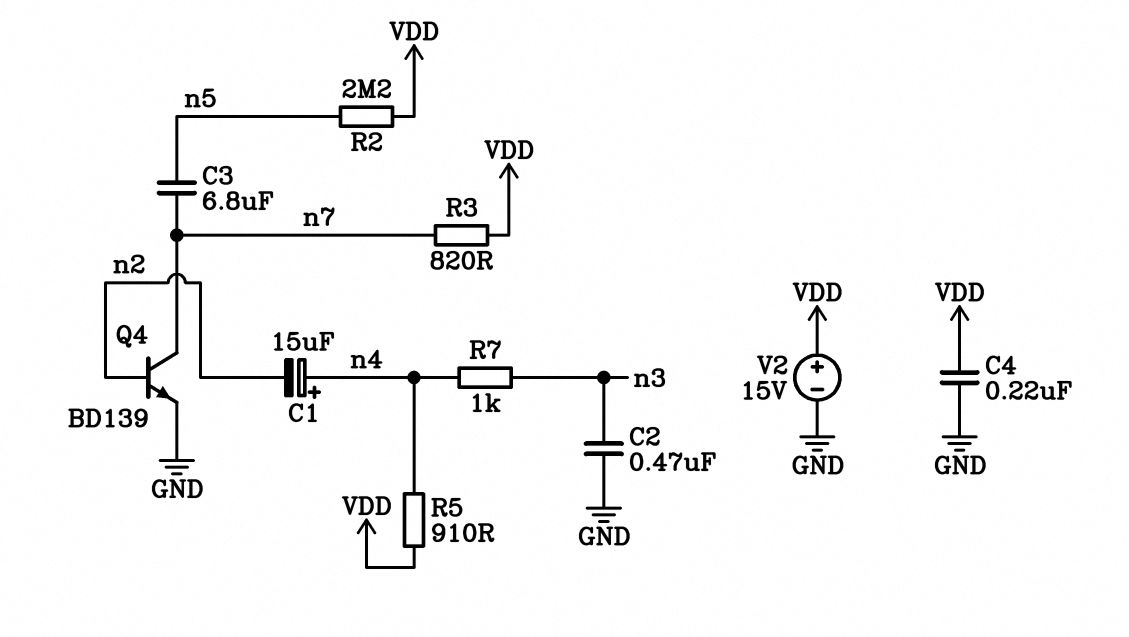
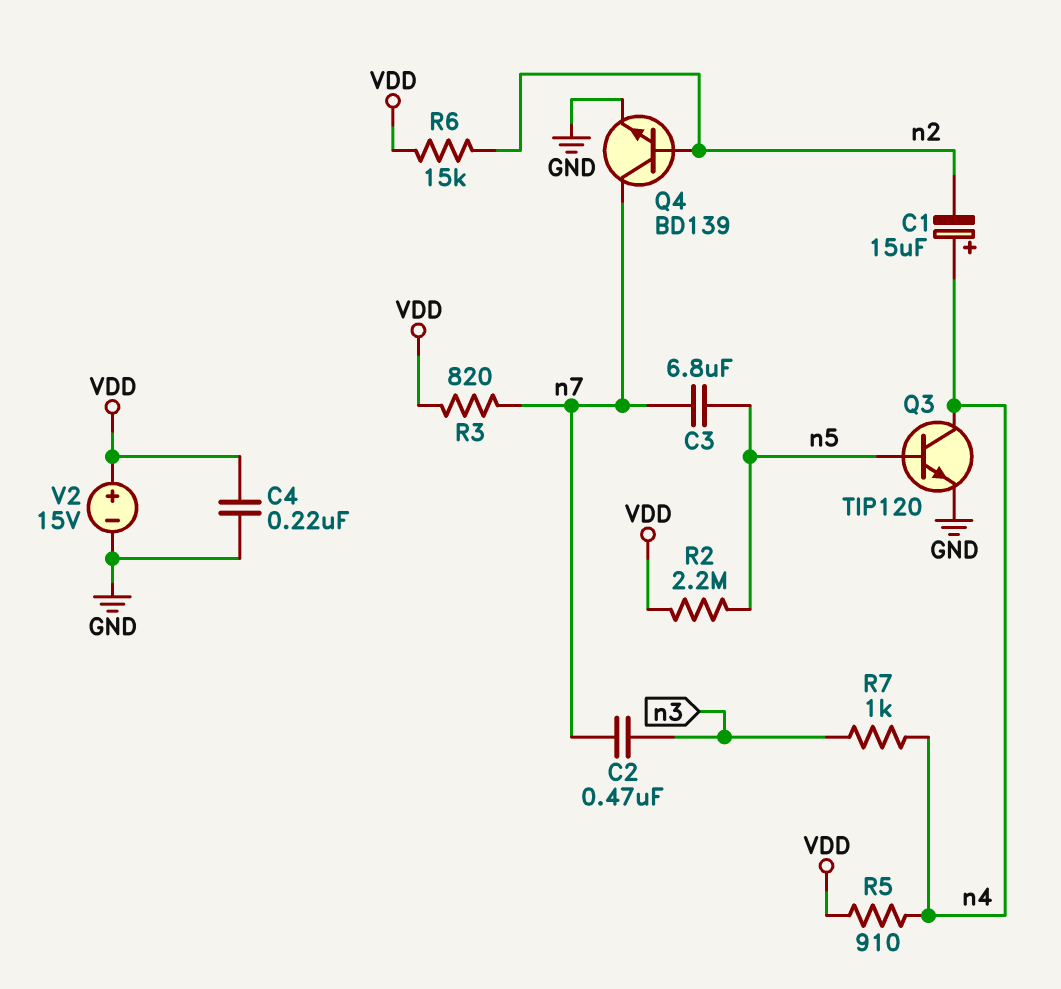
C2: 470nF (GND, n3) -> 470nF (n3, n7)
Q3: none -> NPN TIP120 (B n5, C n4, E GND)
R6: none -> 15k (VDD, n2)

